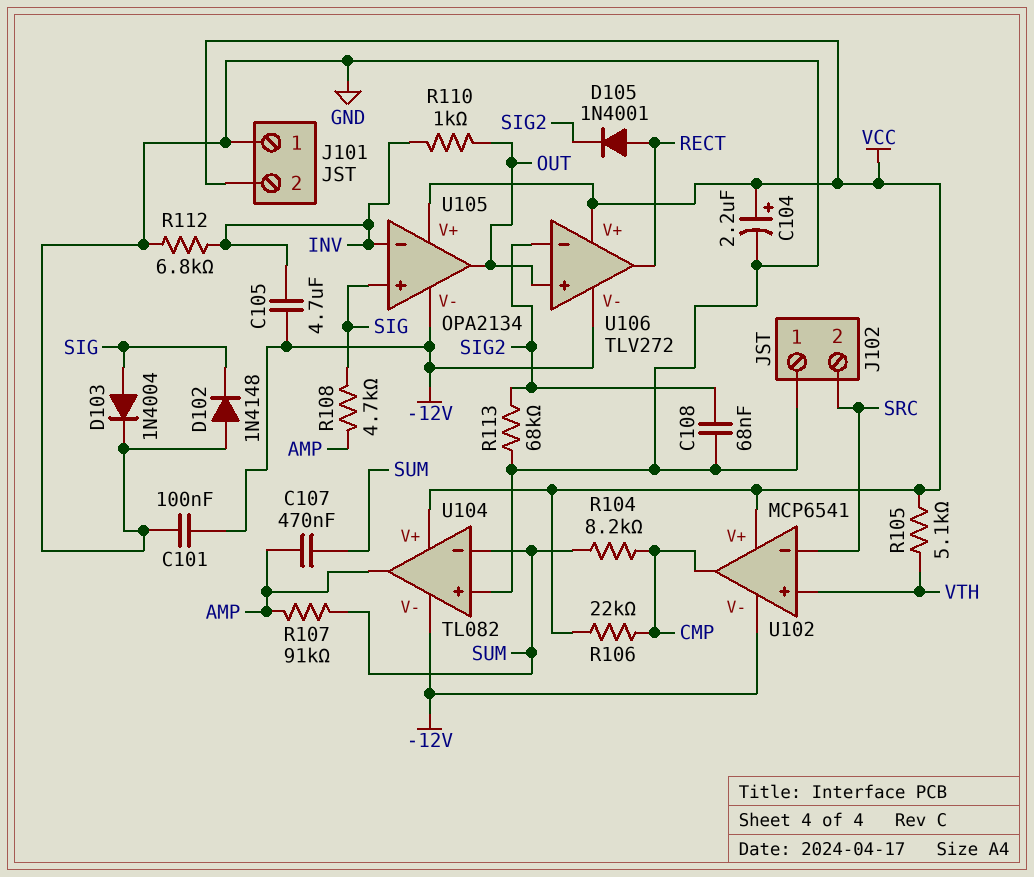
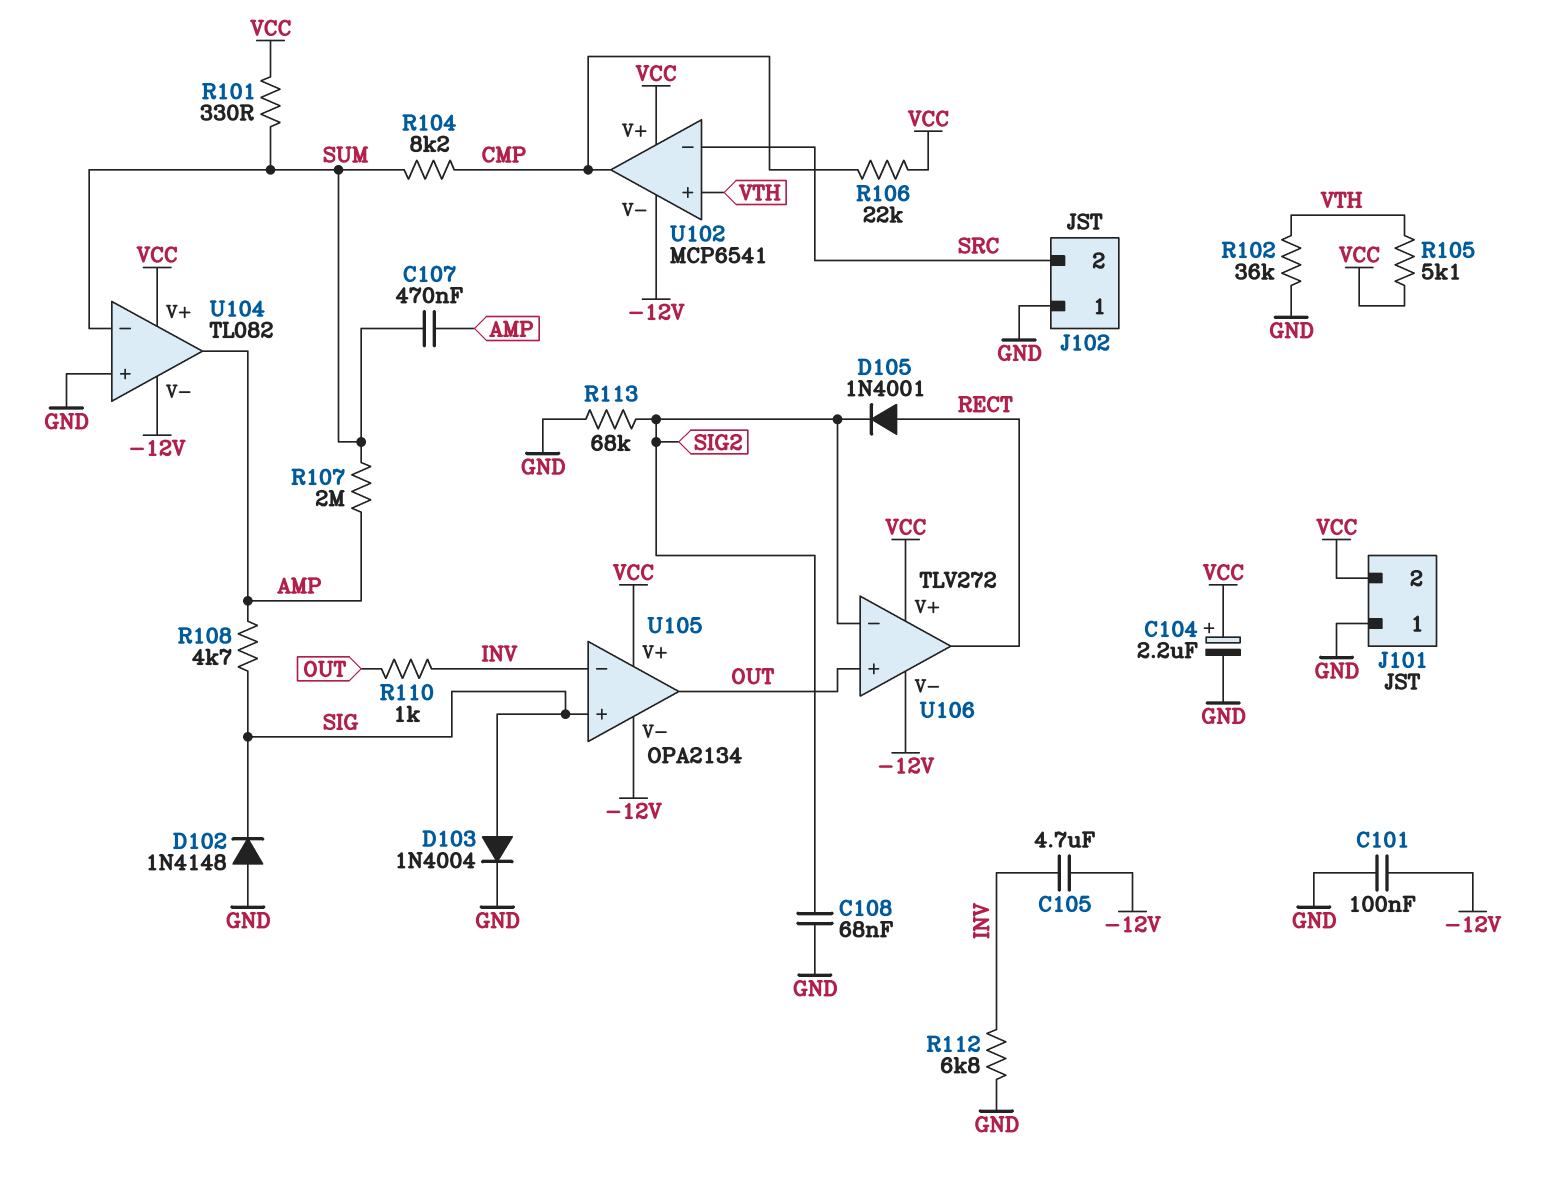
R101: none -> 330 (SUM, VCC)
R102: none -> 36k (GND, VTH)
R107: 91k (AMP, SUM) -> 2M (AMP, SUM)

